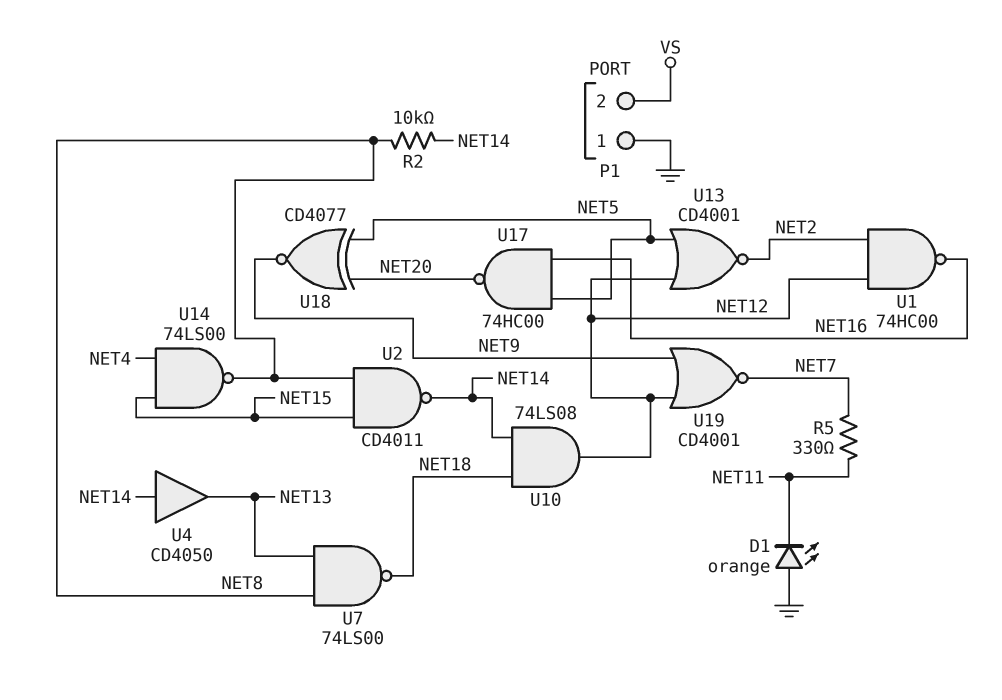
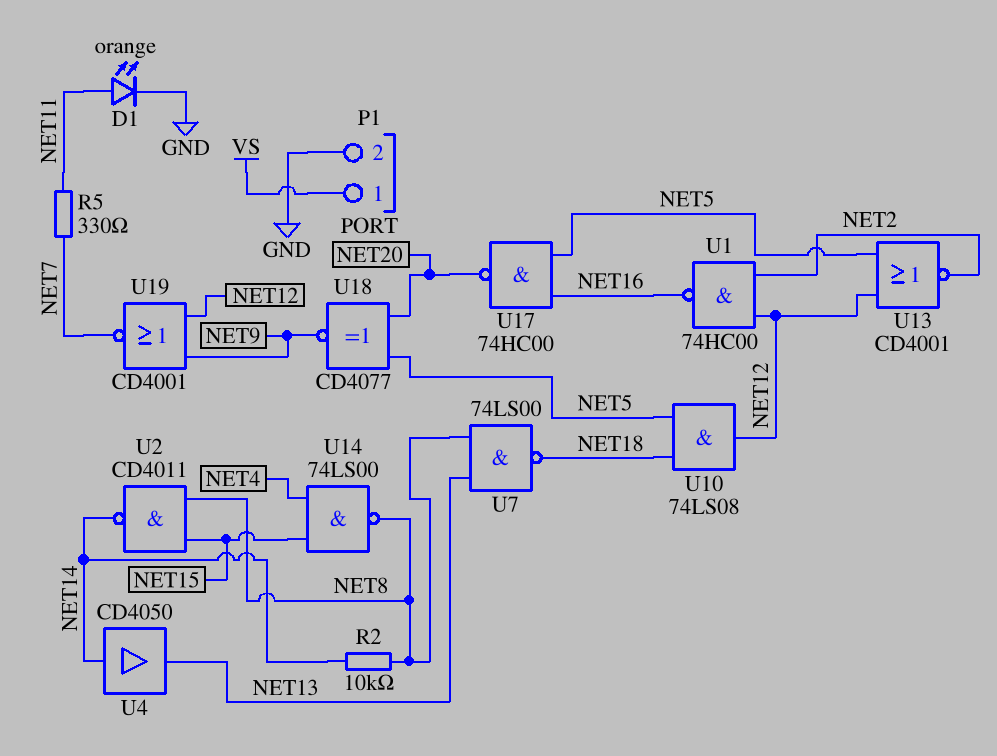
D1: LED orange (A GND, K NET11) -> LED orange (A NET11, K GND)
P1 pin 1: GND -> VS
P1 pin 2: VS -> GND
U10: AND 74LS08 (in NET14, in NET18, out NET12) -> AND 74LS08 (in NET5, in NET18, out NET12)

